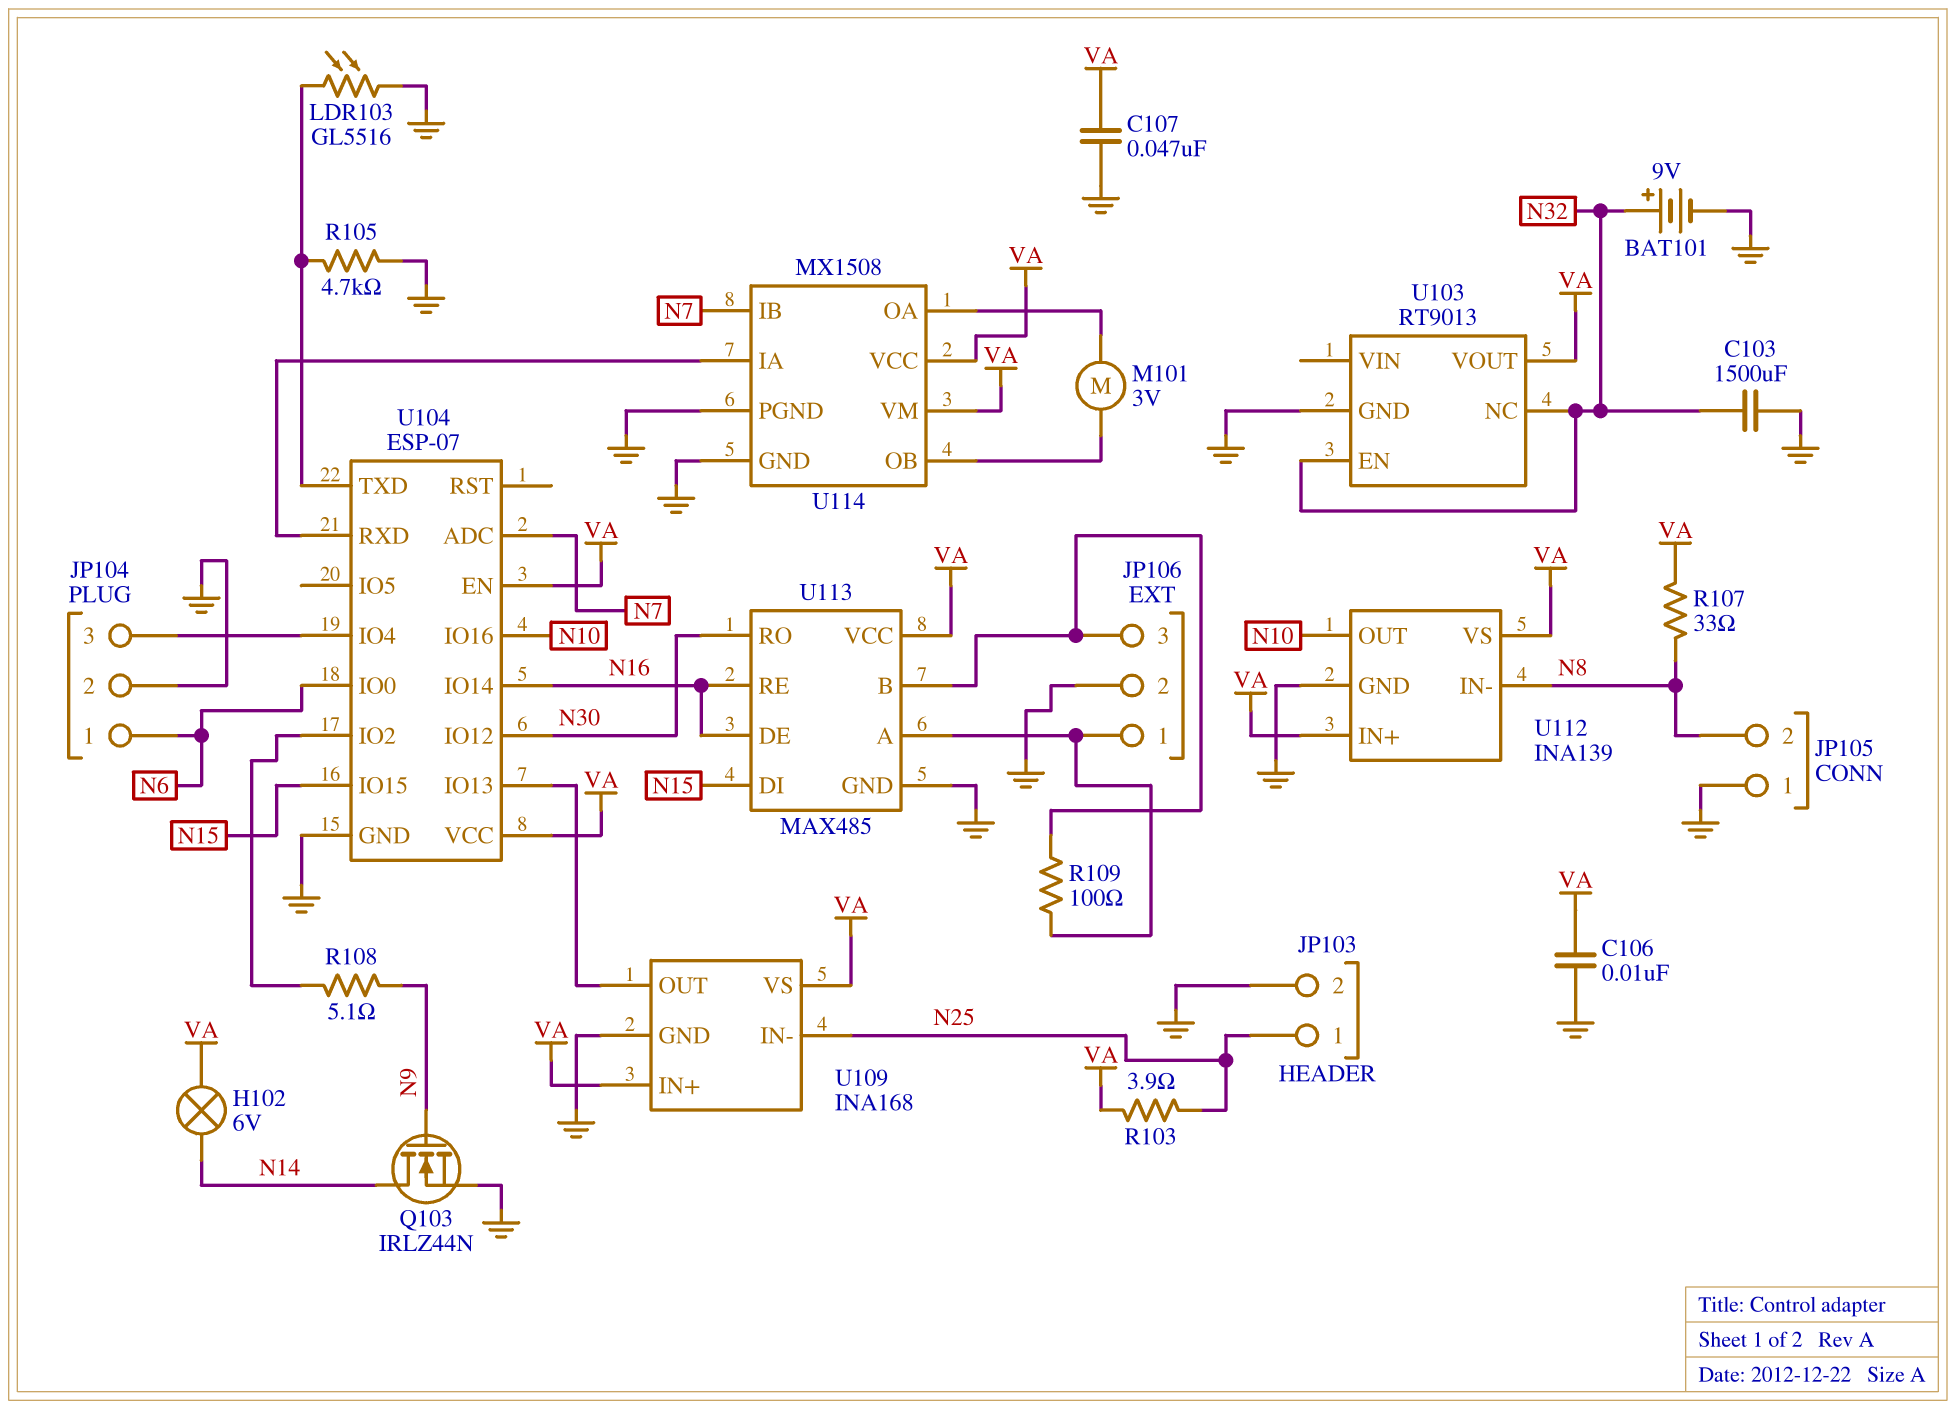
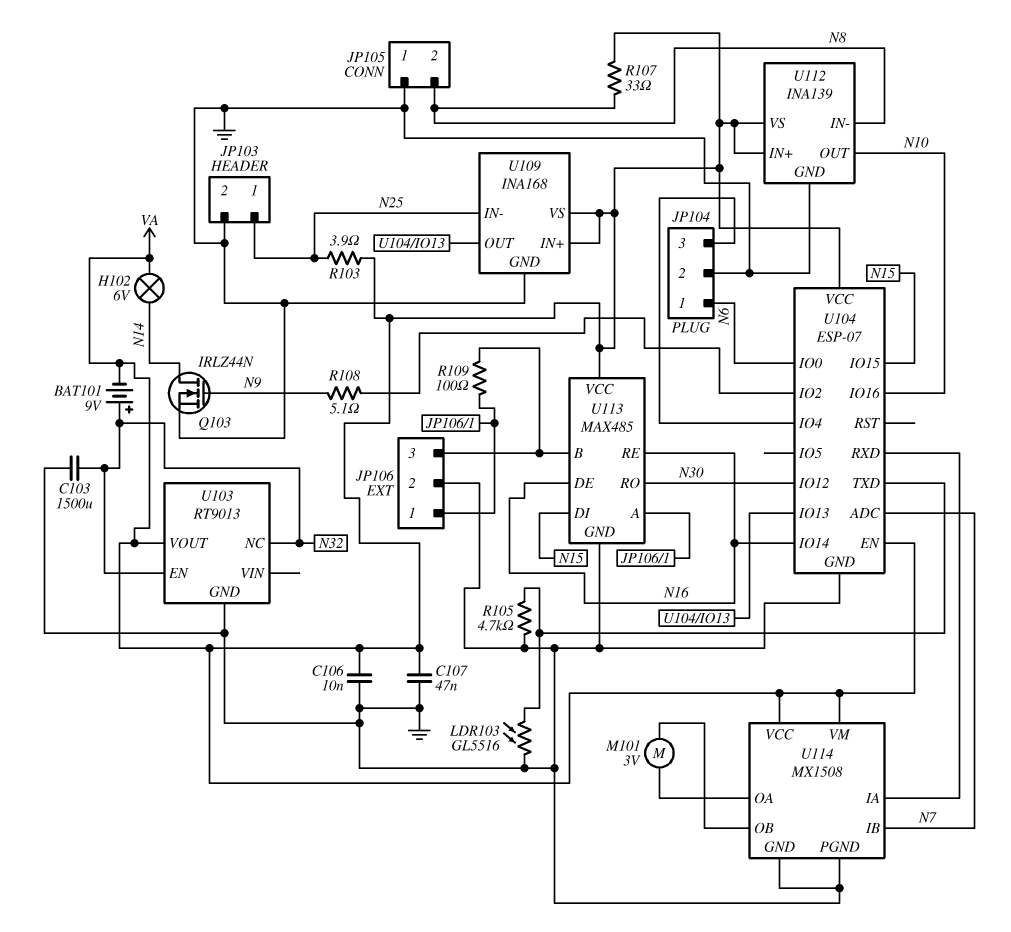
BAT101: 9V (plus N32, minus GND) -> 9V (plus N32, minus VA)

